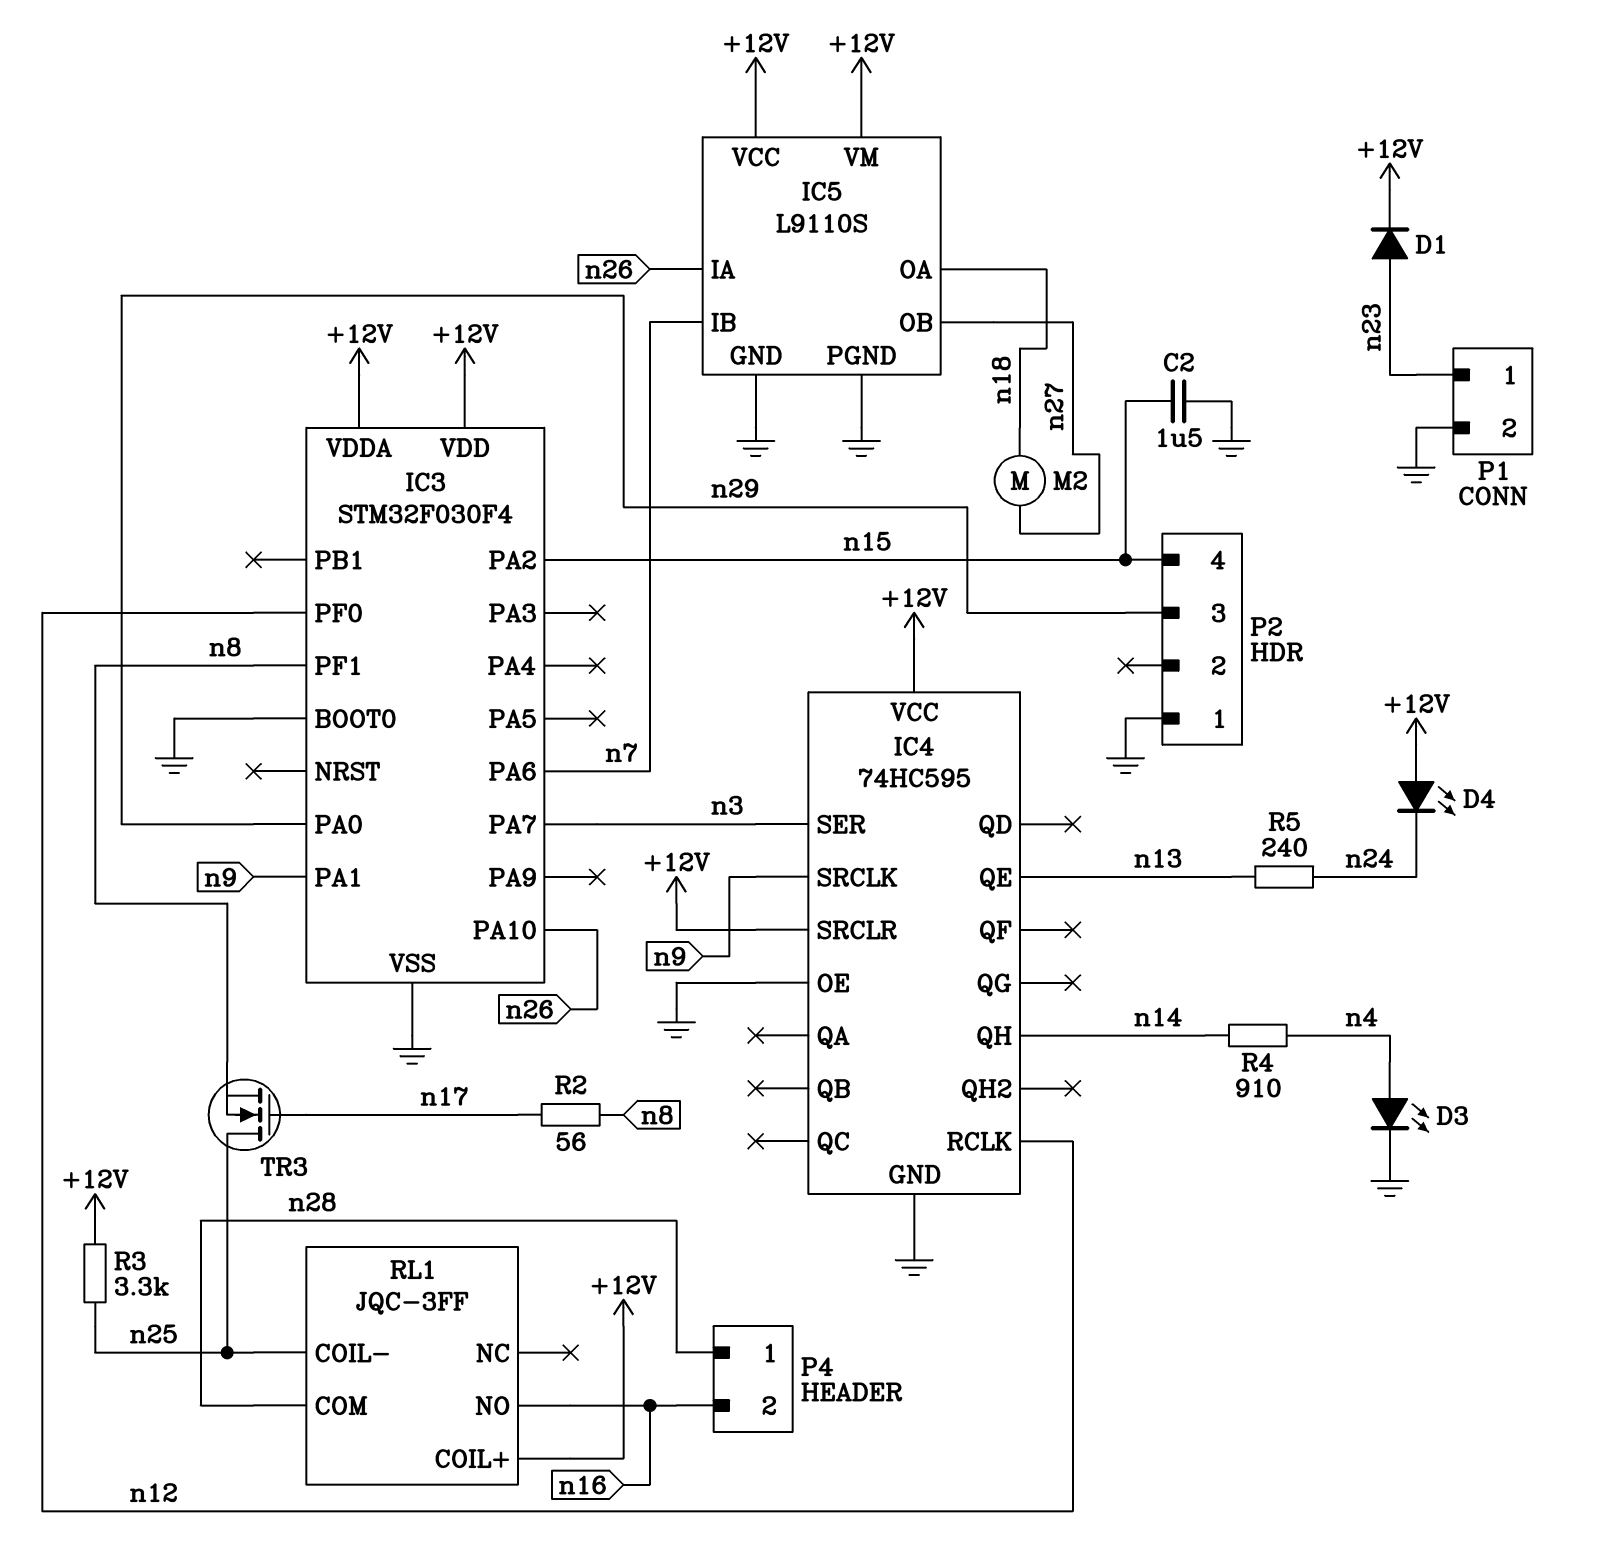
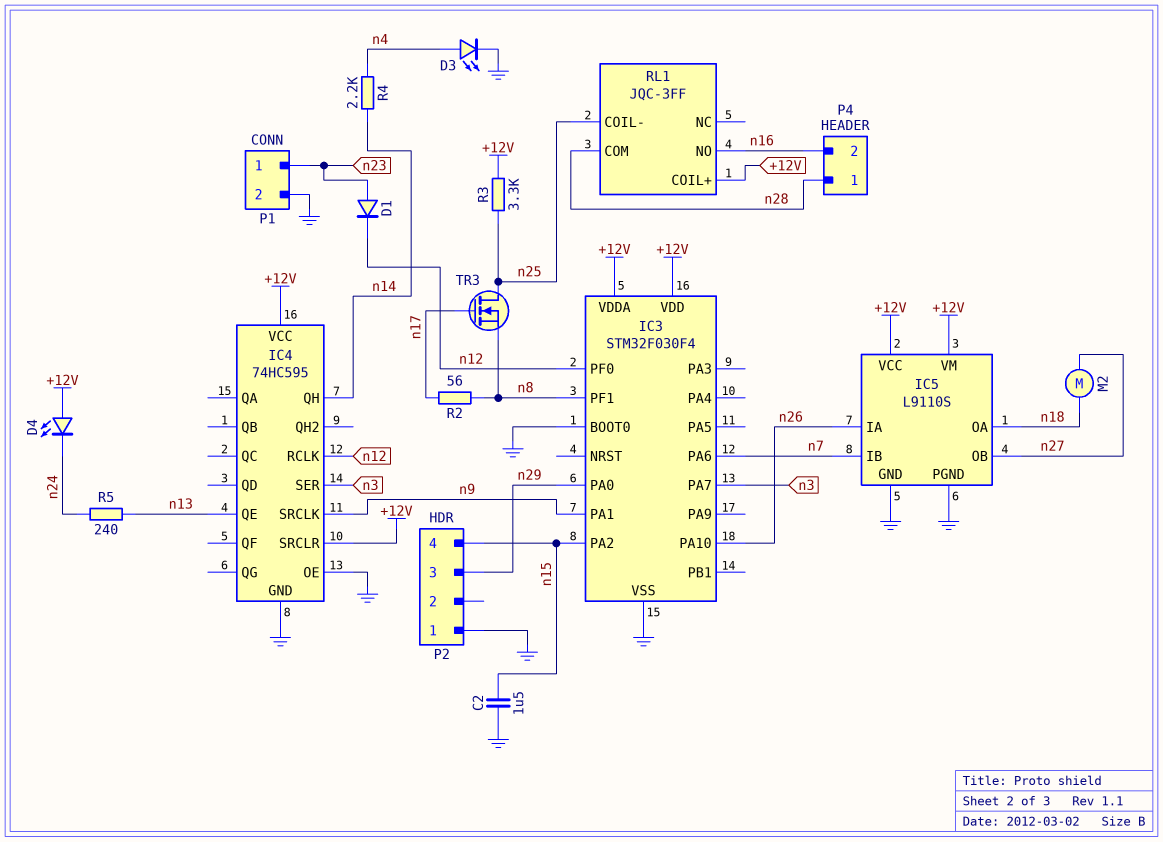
D1: diode (A n23, K +12V) -> diode (A n23, K n12)
R4: 910 (n4, n14) -> 2.2k (n4, n14)

